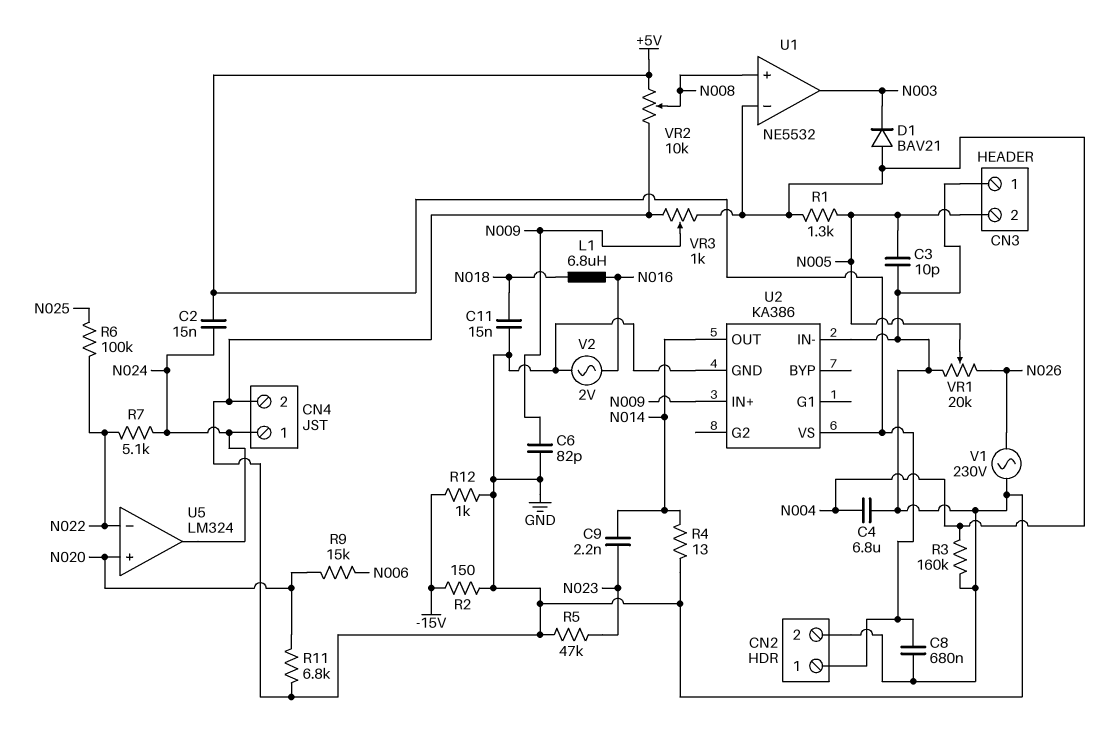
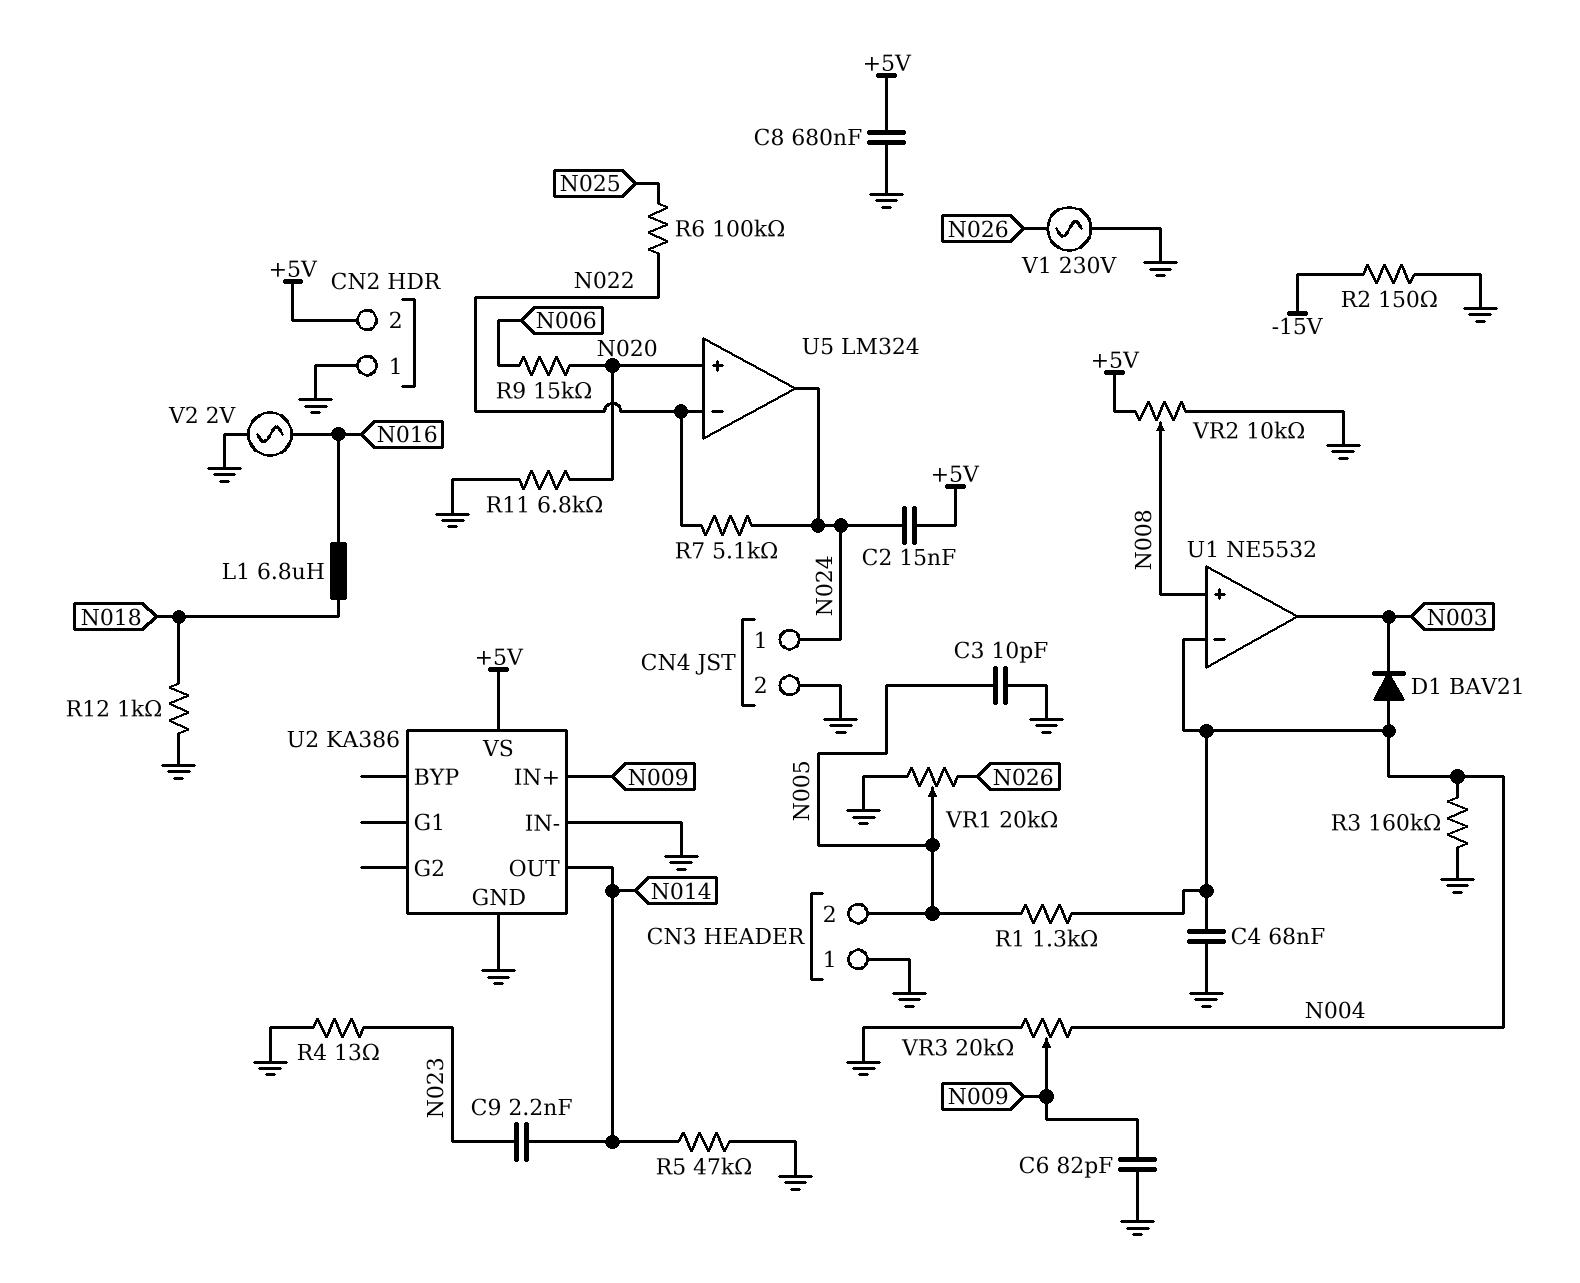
C4: 6.8uF (GND, N004) -> 68nF (GND, N004)
C11: 15nF (GND, N018) -> none
CN2 pin 1: +5V -> GND
CN2 pin 2: GND -> +5V
R4: 13 (GND, N014) -> 13 (GND, N023)
R5: 47k (GND, N023) -> 47k (GND, N014)
R12: 1k (-15V, GND) -> 1k (GND, N018)
VR3: 1k (GND, N004, wiper N009) -> 20k (GND, N004, wiper N009)

